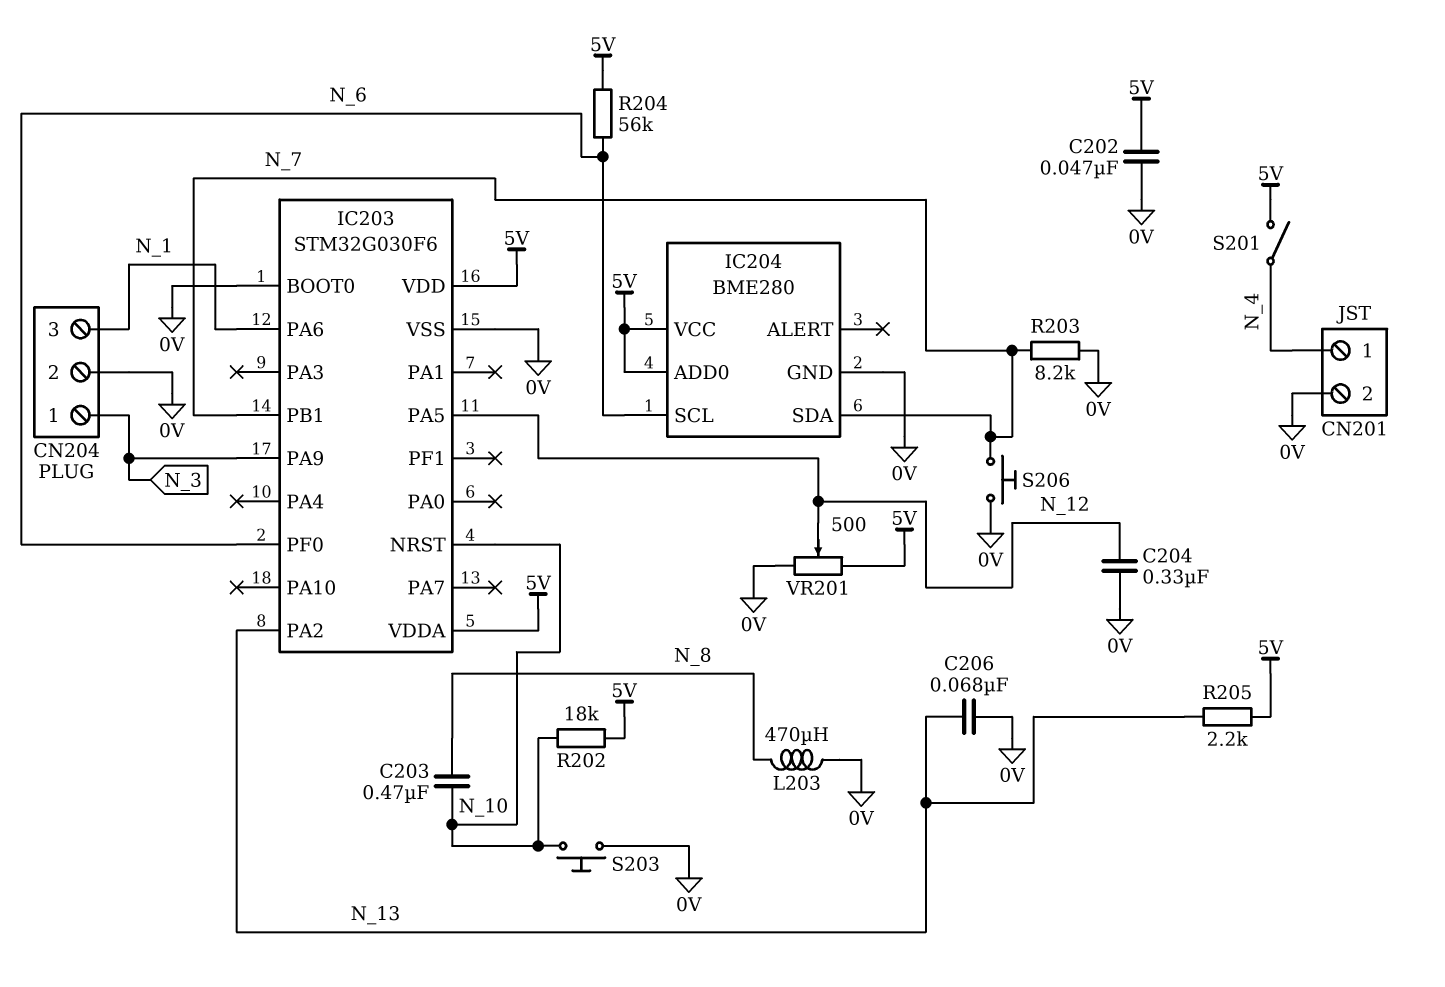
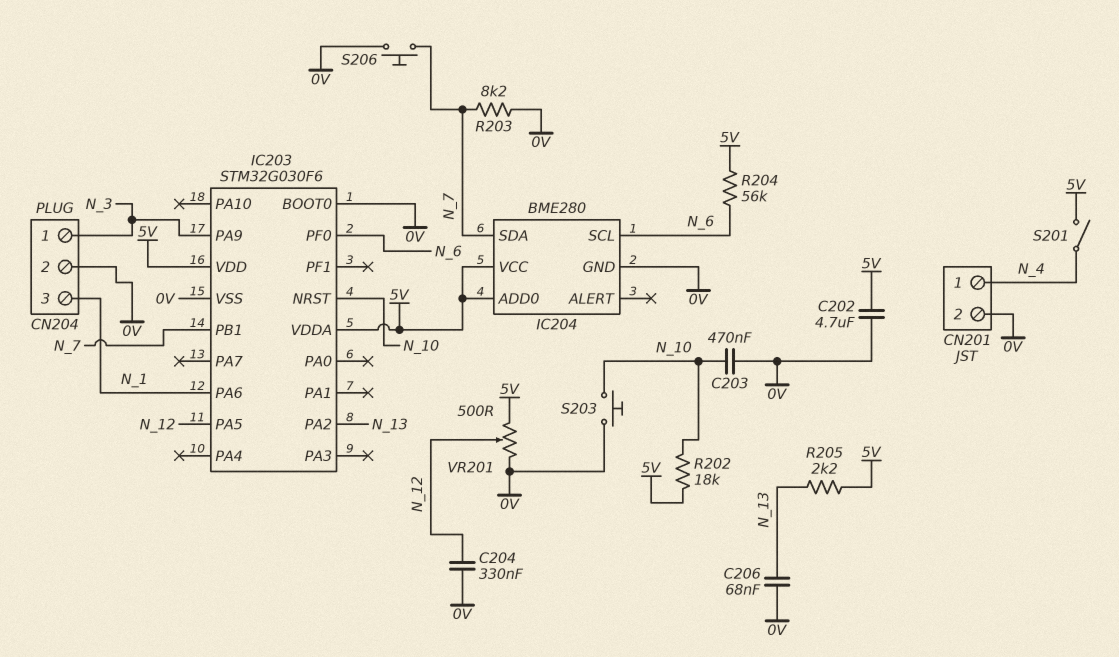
C202: 47nF (0V, 5V) -> 4.7uF (0V, 5V)
C203: 470nF (N_8, N_10) -> 470nF (0V, N_10)
L203: 470uH (0V, N_8) -> none

